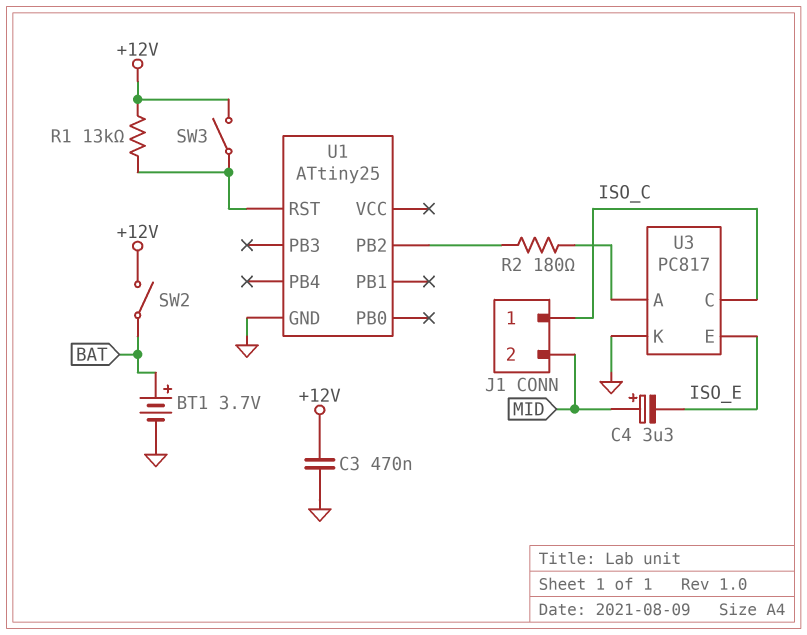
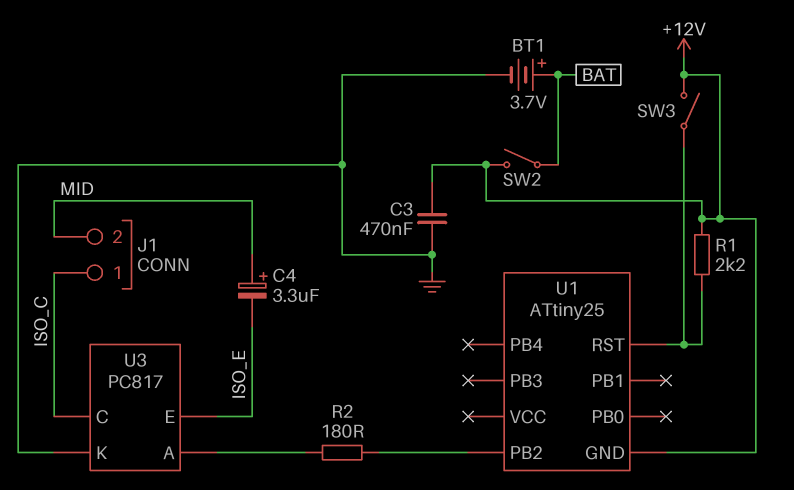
R1: 13k (+12V, U1/RST) -> 2.2k (+12V, U1/RST)
U1 pin GND: GND -> +12V

